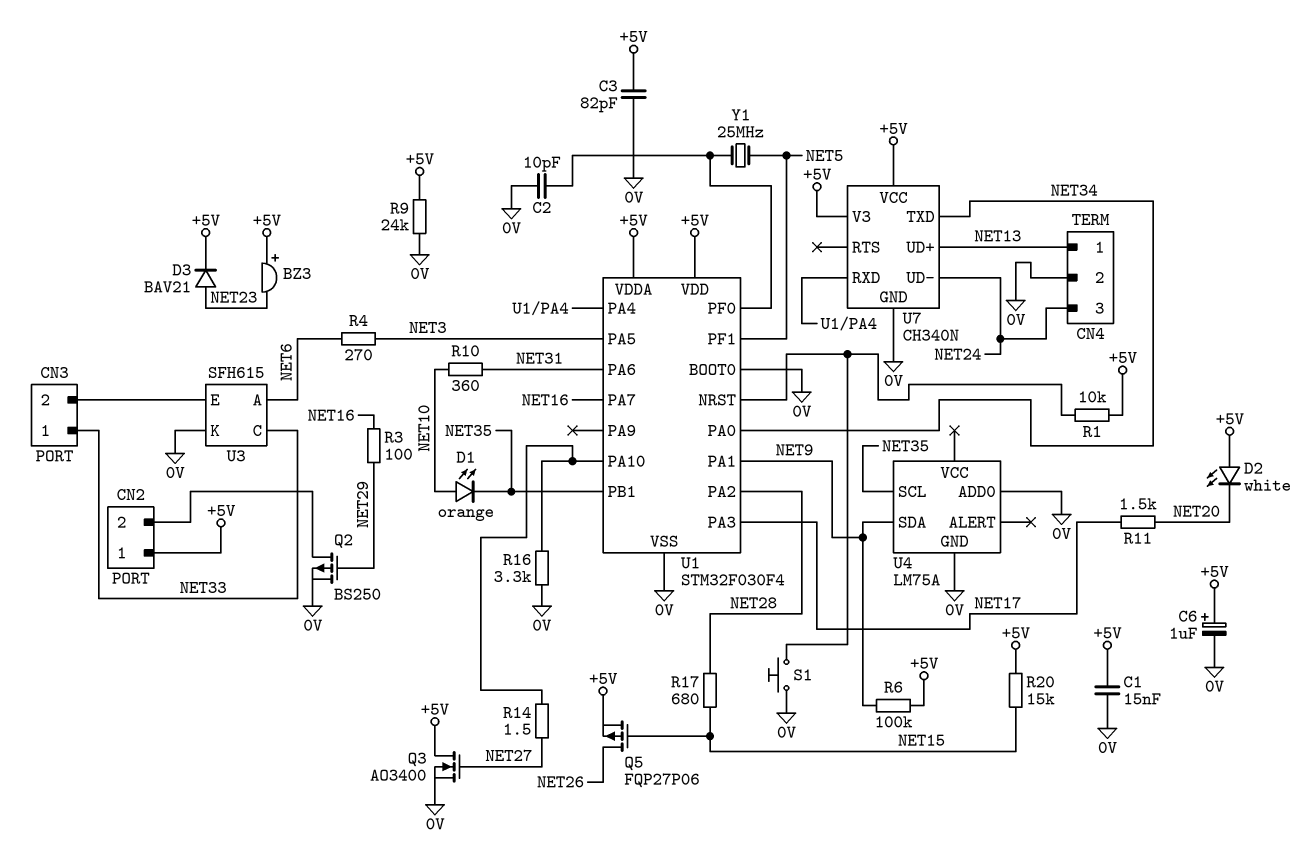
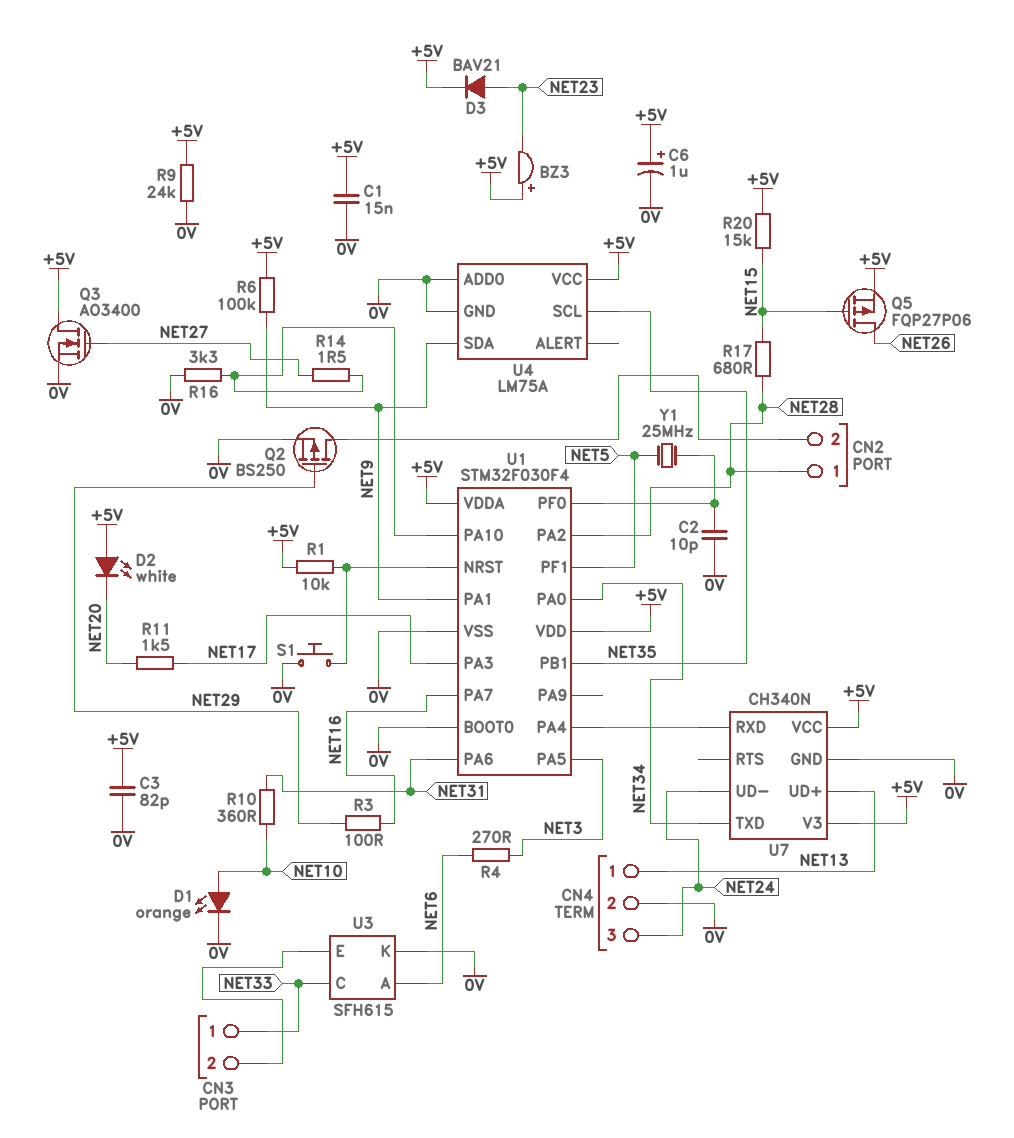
CN2 pin 1: +5V -> NET28
D1: LED orange (A NET10, K NET35) -> LED orange (A NET10, K 0V)
U4 pin VCC: none -> +5V

